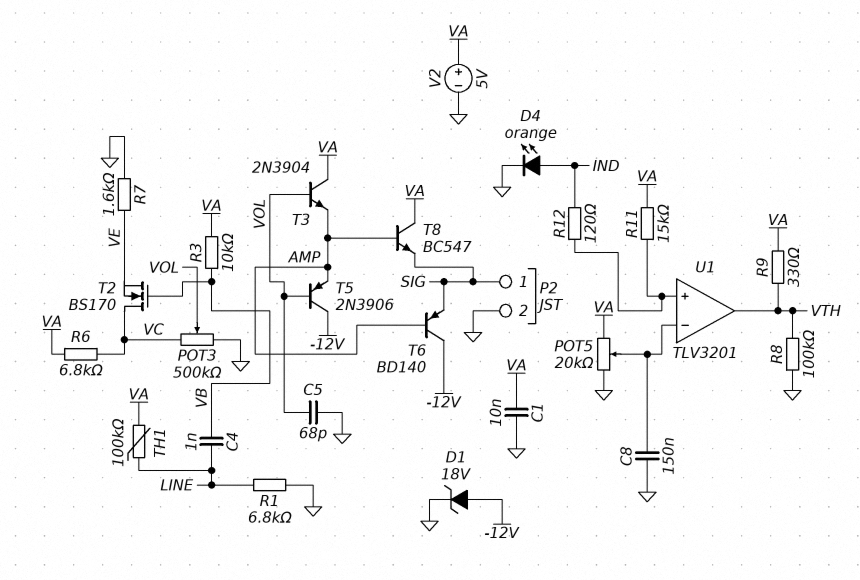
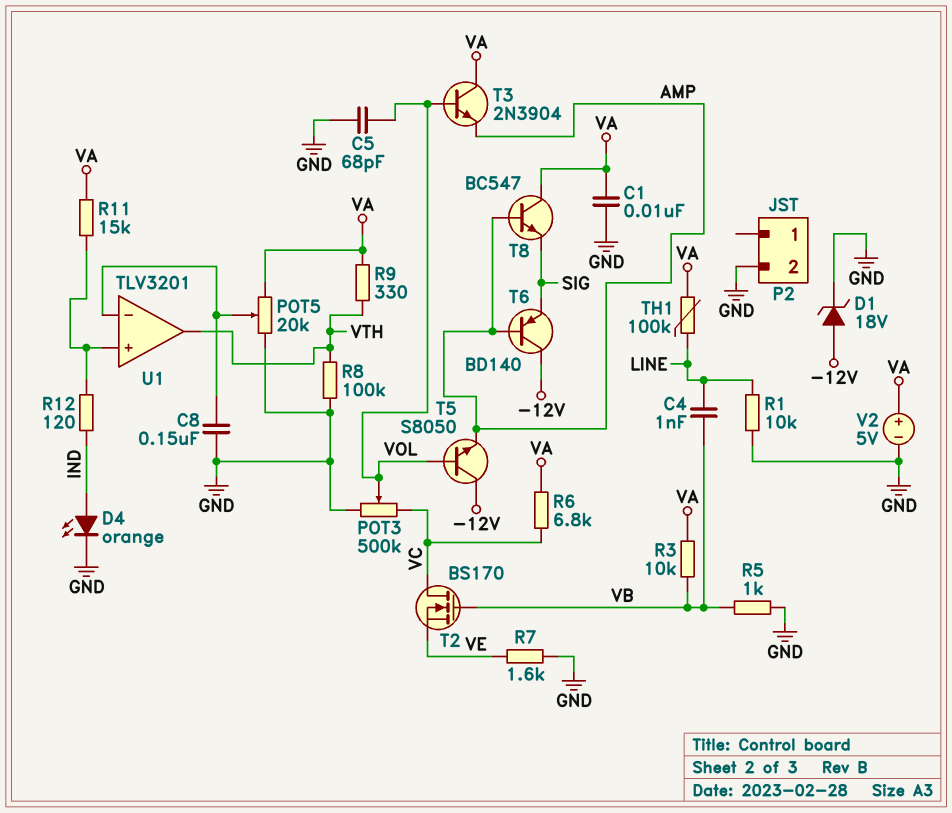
P2 pin 1: SIG -> none
R1: 6.8k (GND, LINE) -> 10k (GND, LINE)
R5: none -> 1k (GND, VB)
T5: PNP 2N3906 (B VOL, C -12V, E AMP) -> NPN S8050 (B VOL, C -12V, E AMP)

